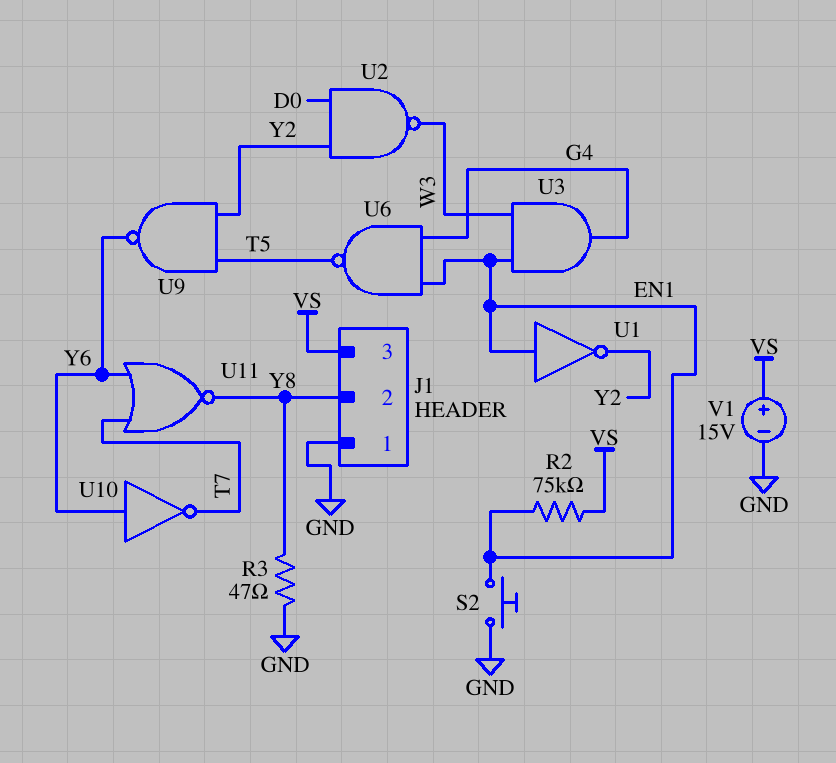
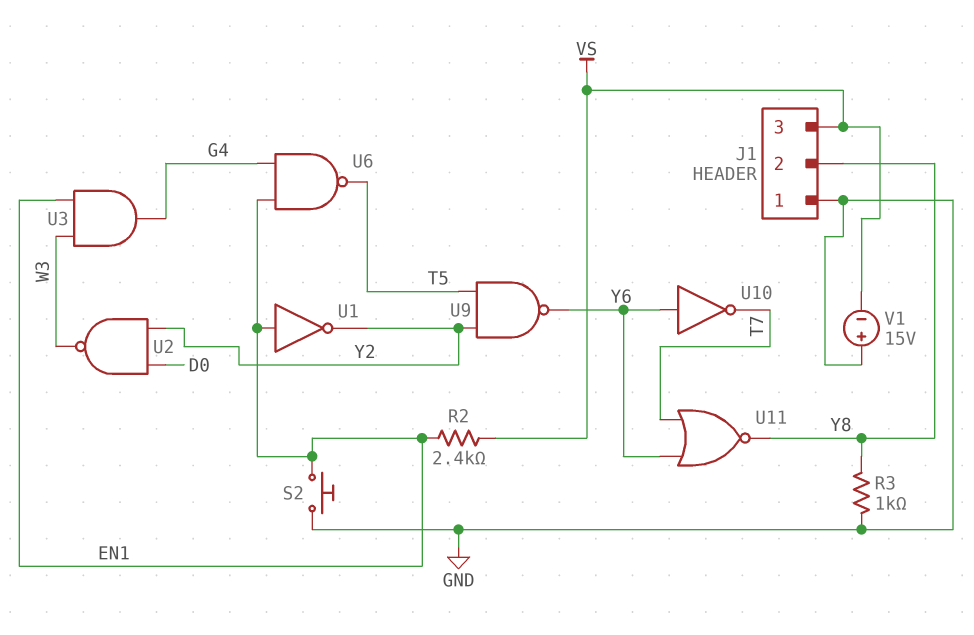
R2: 75k (EN1, VS) -> 2.4k (EN1, VS)
R3: 47 (GND, Y8) -> 1k (GND, Y8)
V1: 15V (plus VS, minus GND) -> 15V (plus GND, minus VS)

